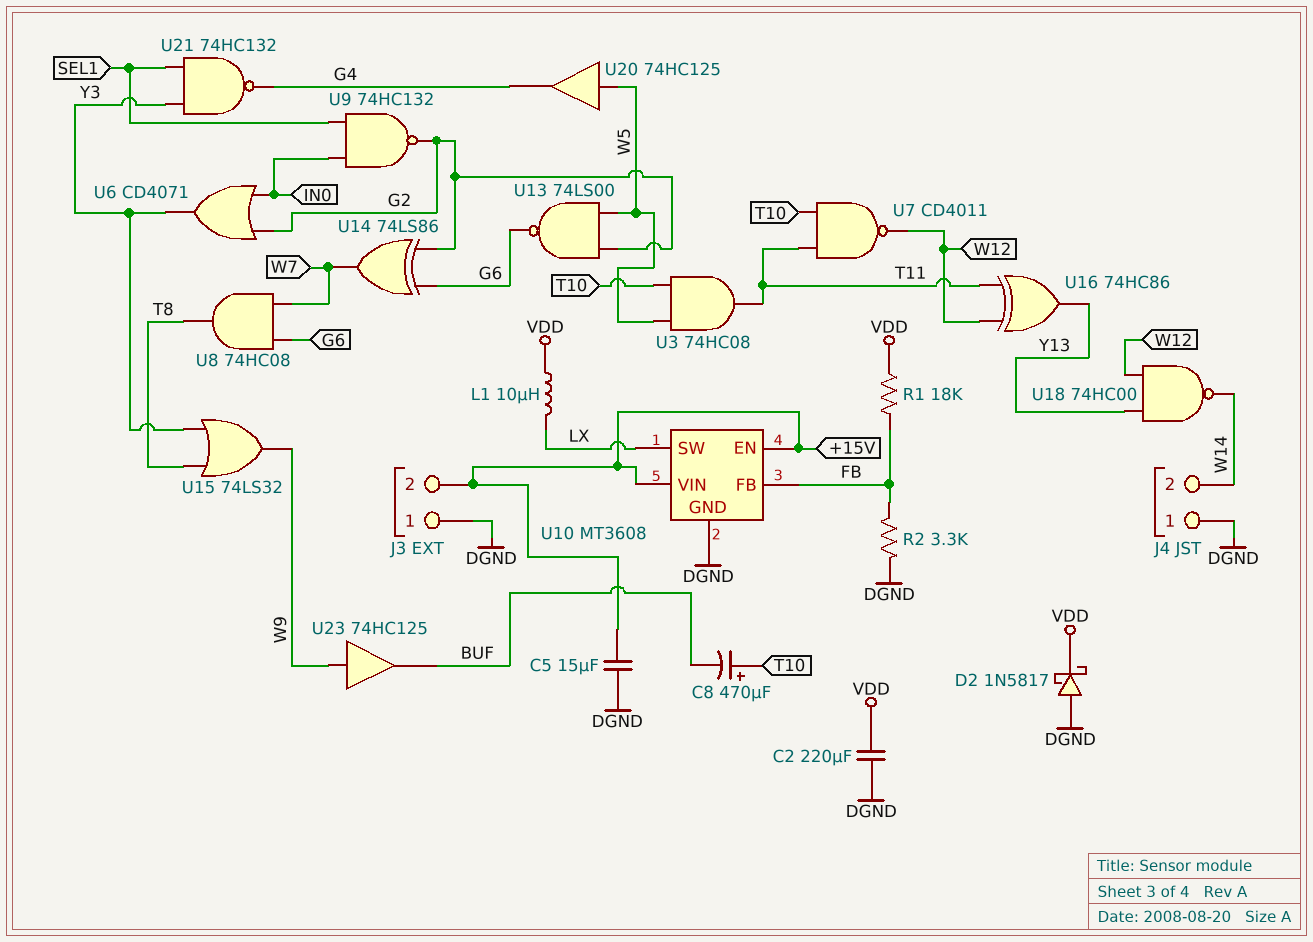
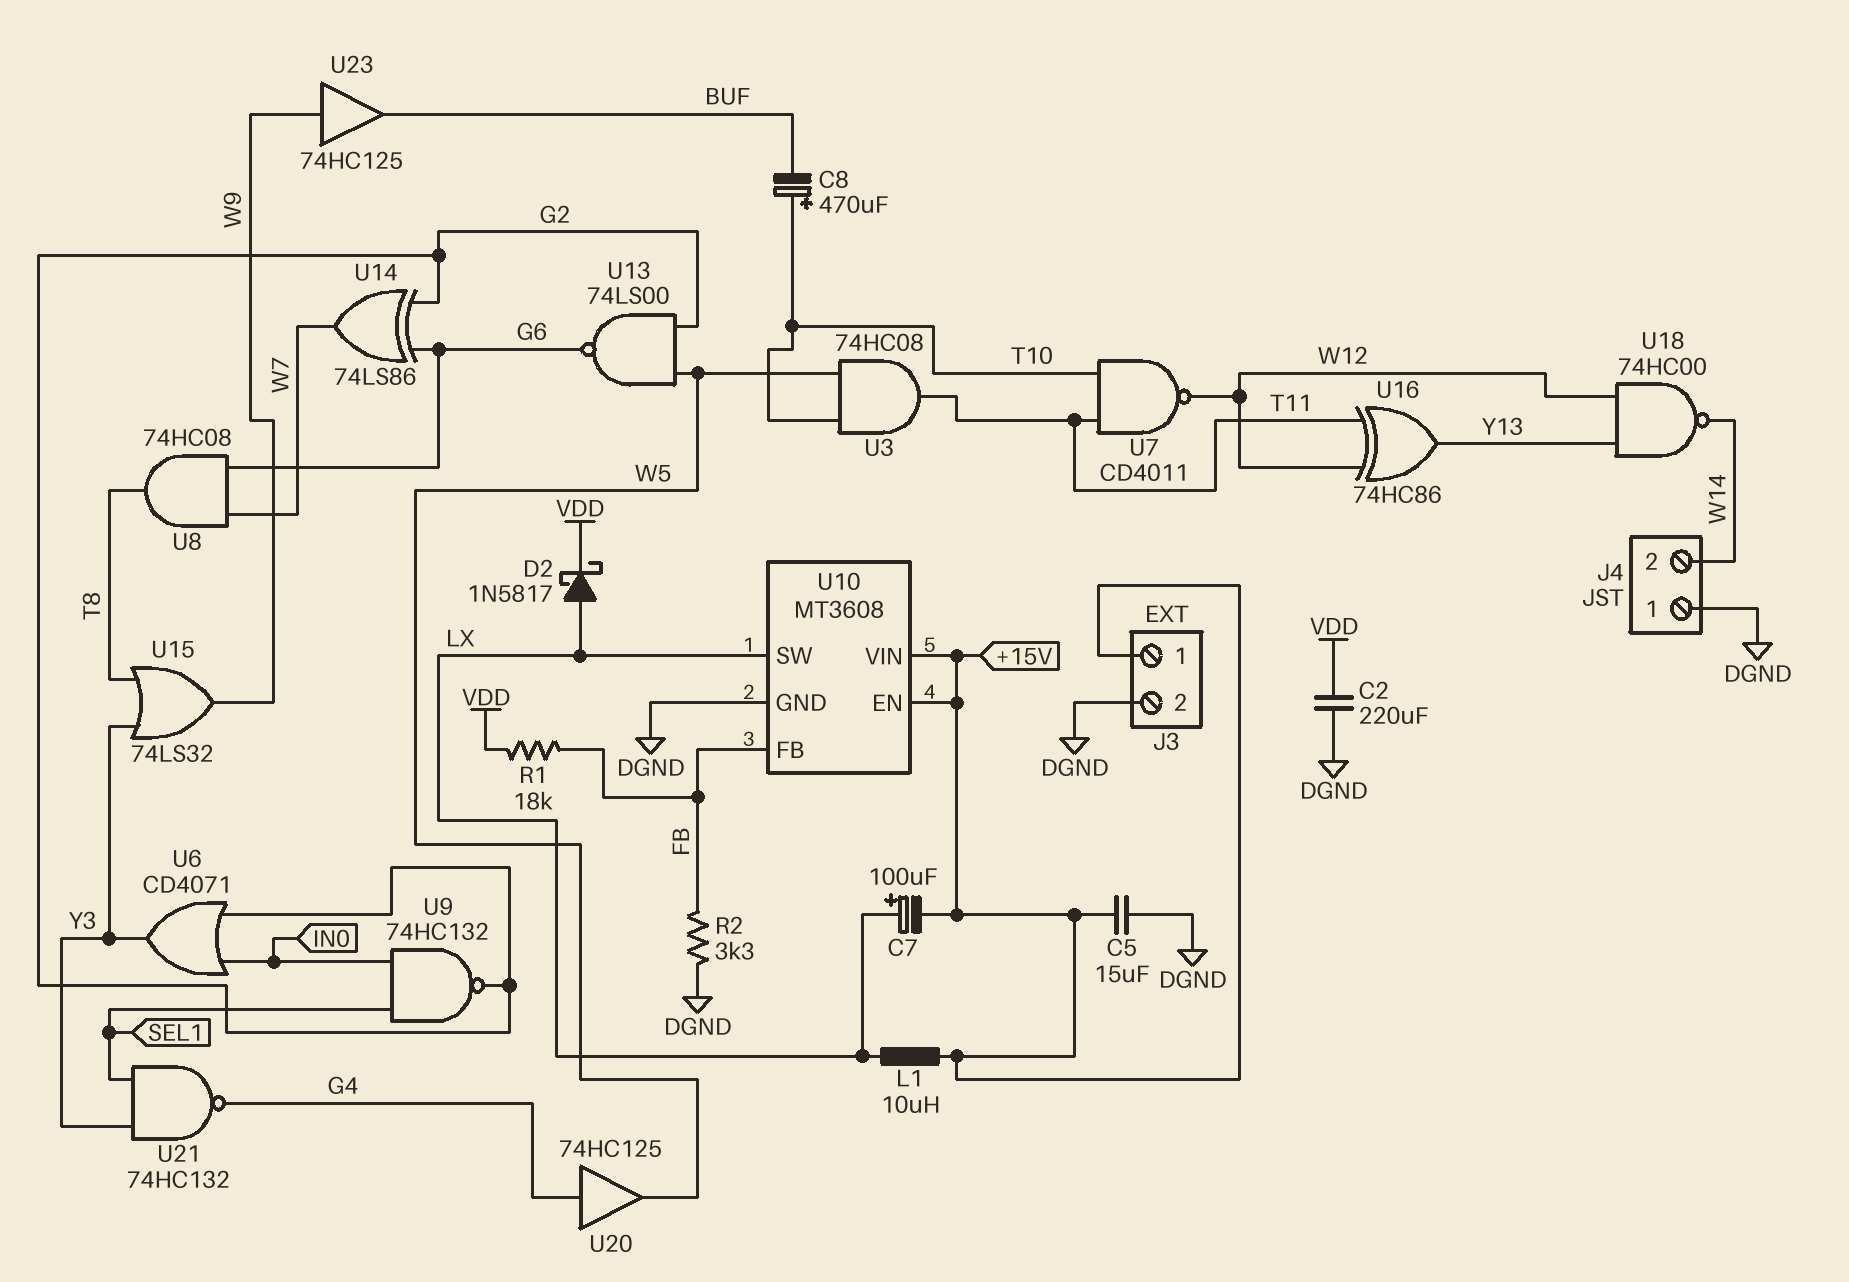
C7: none -> 100uF (plus LX, minus +15V)
D2: schottky 1N5817 (A DGND, K VDD) -> schottky 1N5817 (A LX, K VDD)
J3 pin 1: DGND -> +15V
J3 pin 2: +15V -> DGND
L1: 10uH (LX, VDD) -> 10uH (+15V, LX)
U20: buffer 74HC125 (in W5, out G4) -> buffer 74HC125 (in G4, out W5)

